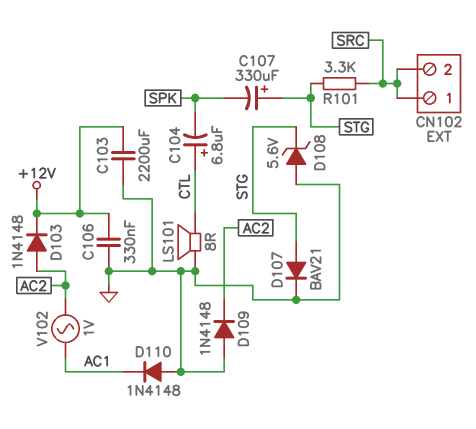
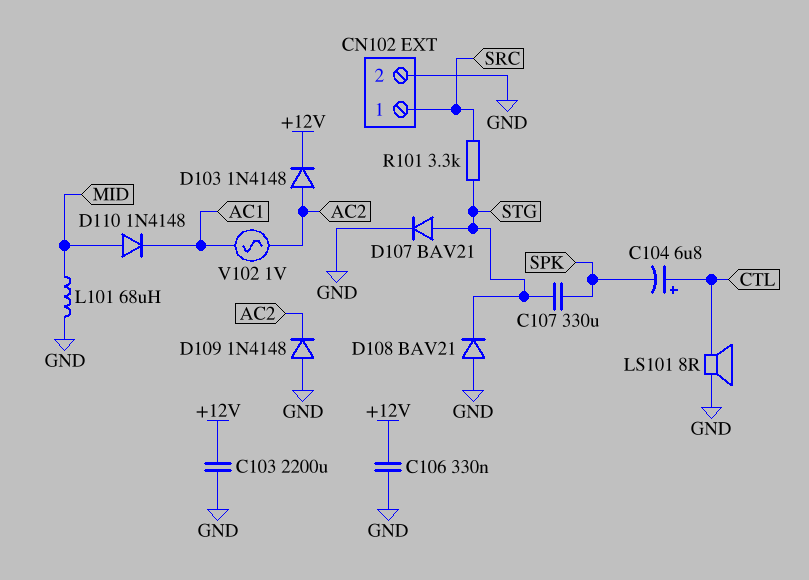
C107: 330uF (plus STG, minus SPK) -> 330uF (SPK, STG)
CN102 pin 2: SRC -> GND
D108: zener 5.6V (A GND, K STG) -> diode BAV21 (A GND, K STG)
D110: diode 1N4148 (A GND, K AC1) -> diode 1N4148 (A MID, K AC1)
L101: none -> 68uH (GND, MID)

